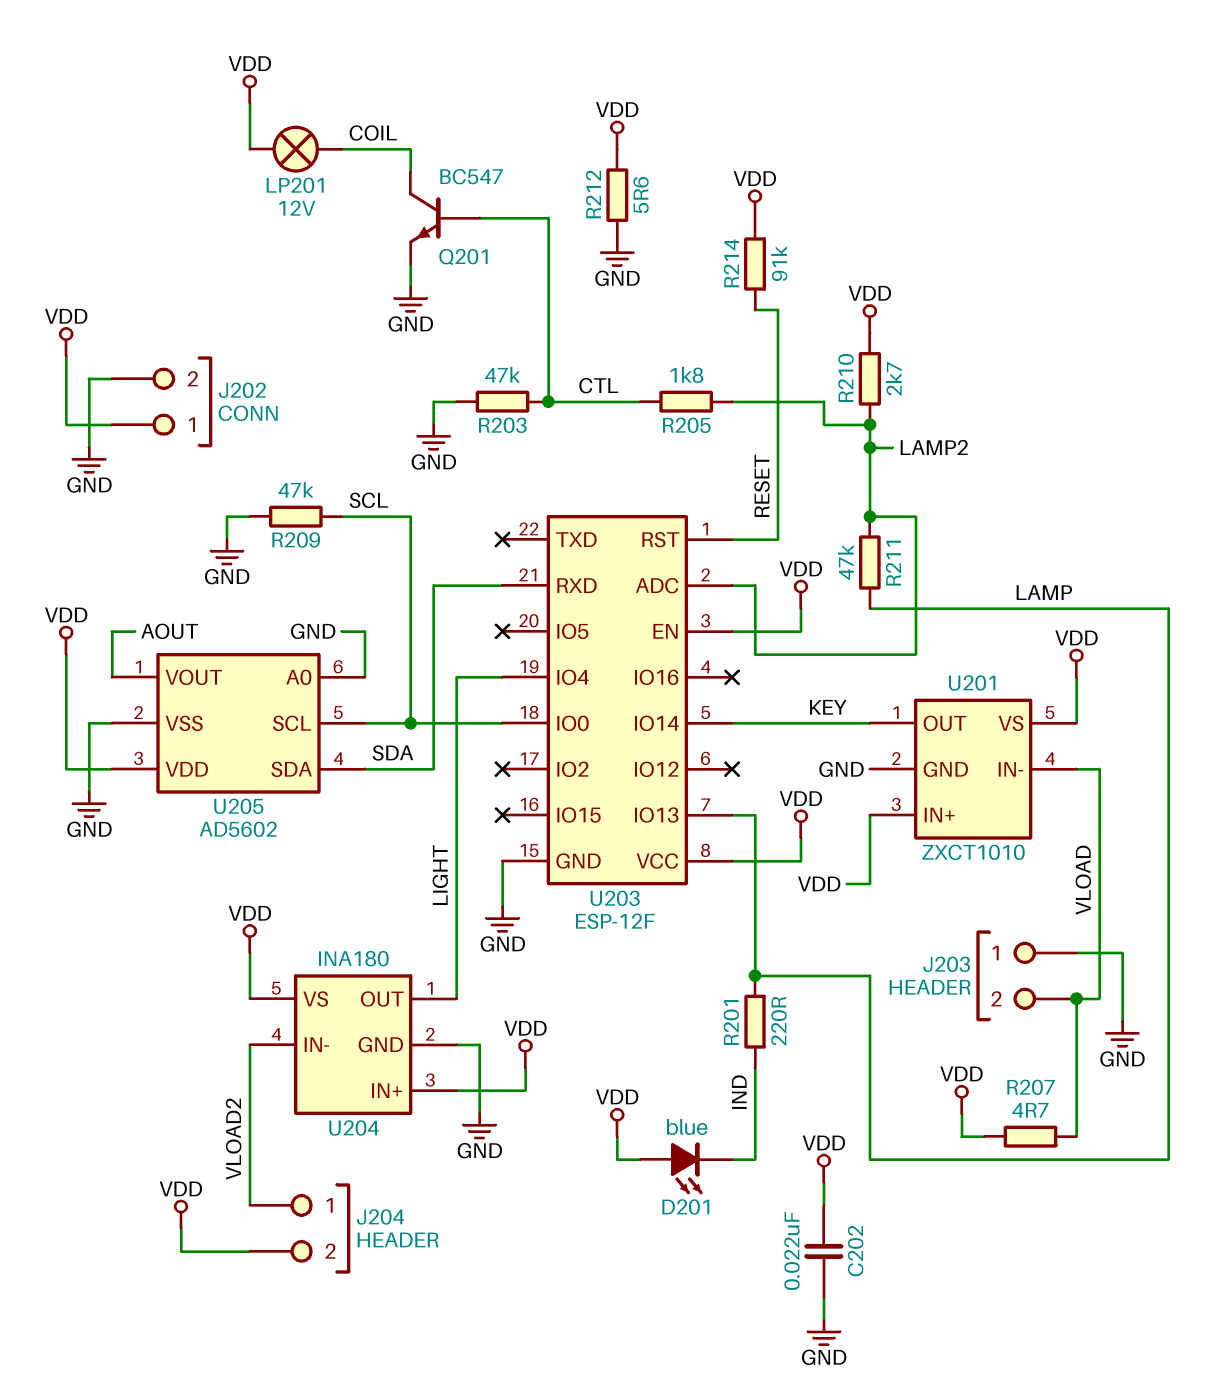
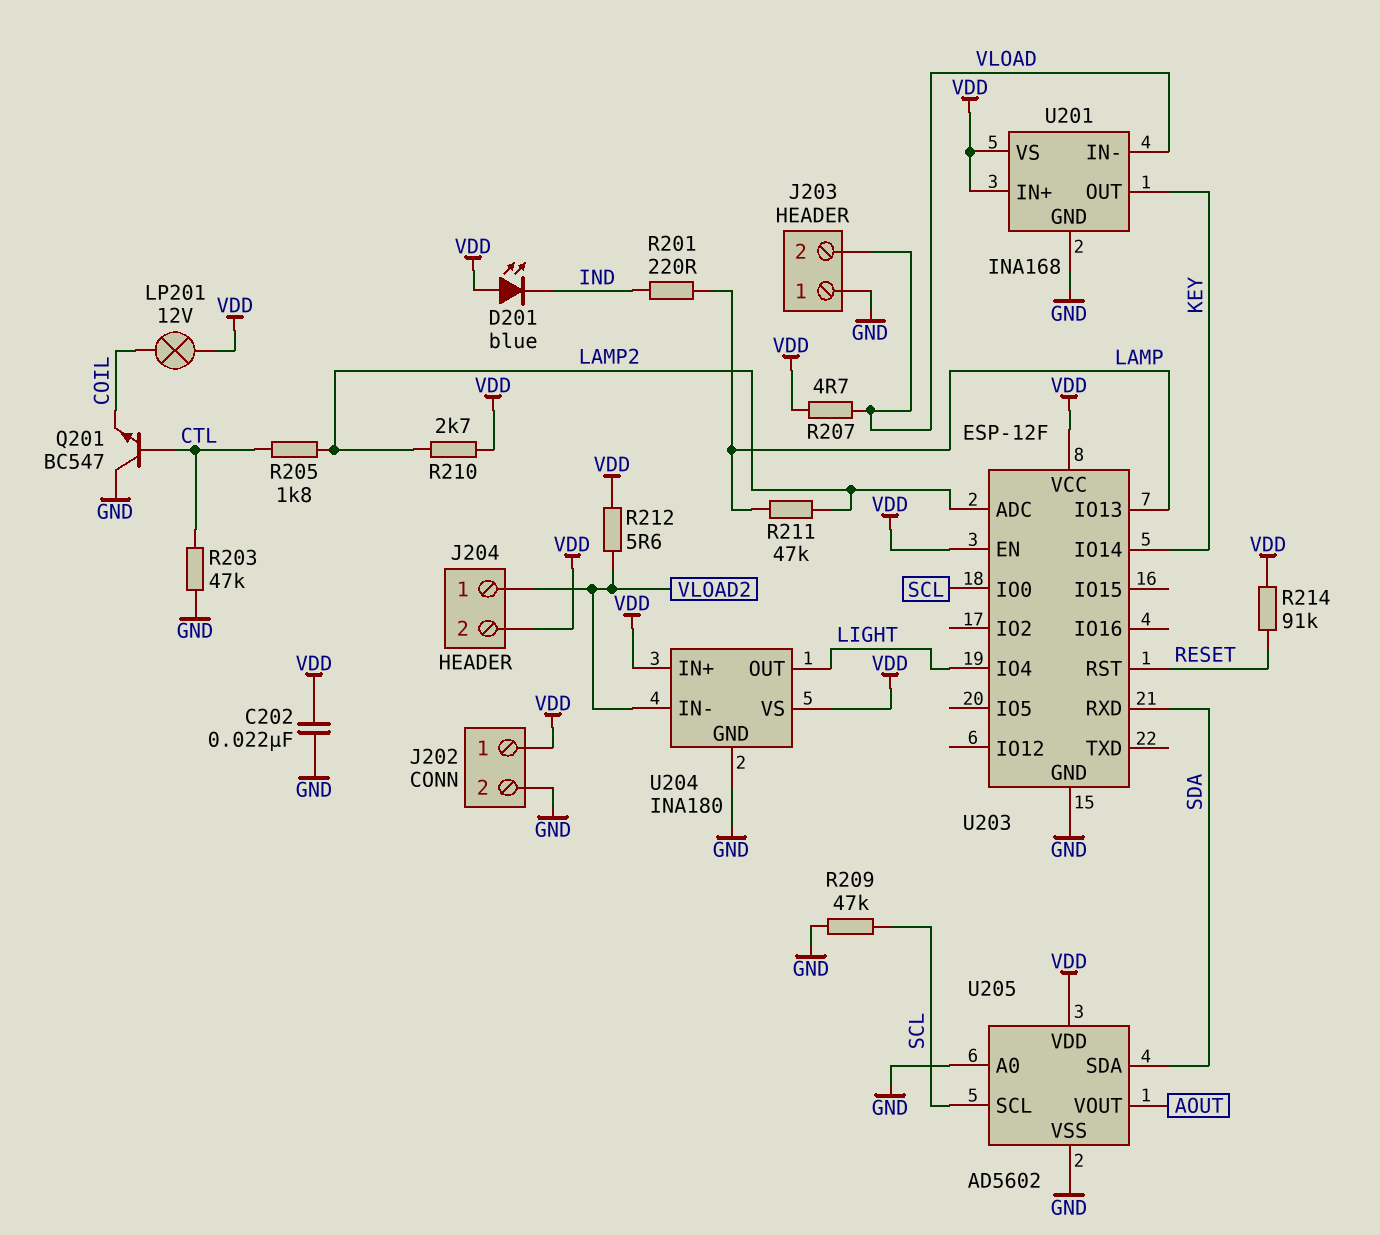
Q201: NPN BC547 (B CTL, C COIL, E GND) -> NPN BC547 (B CTL, C GND, E COIL)
R212: 5.6 (GND, VDD) -> 5.6 (VDD, VLOAD2)
U201: ZXCT1010 -> INA168

